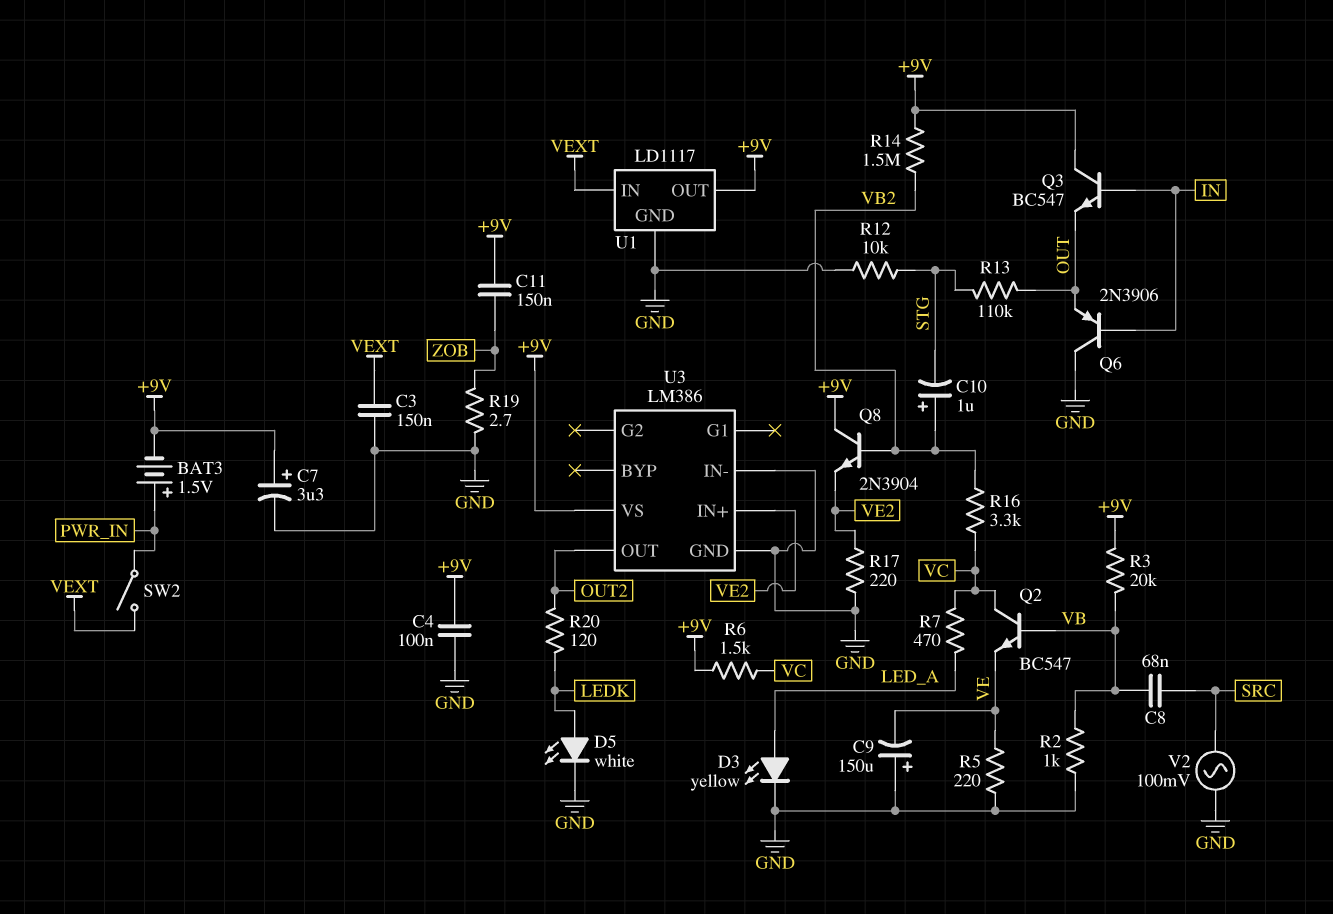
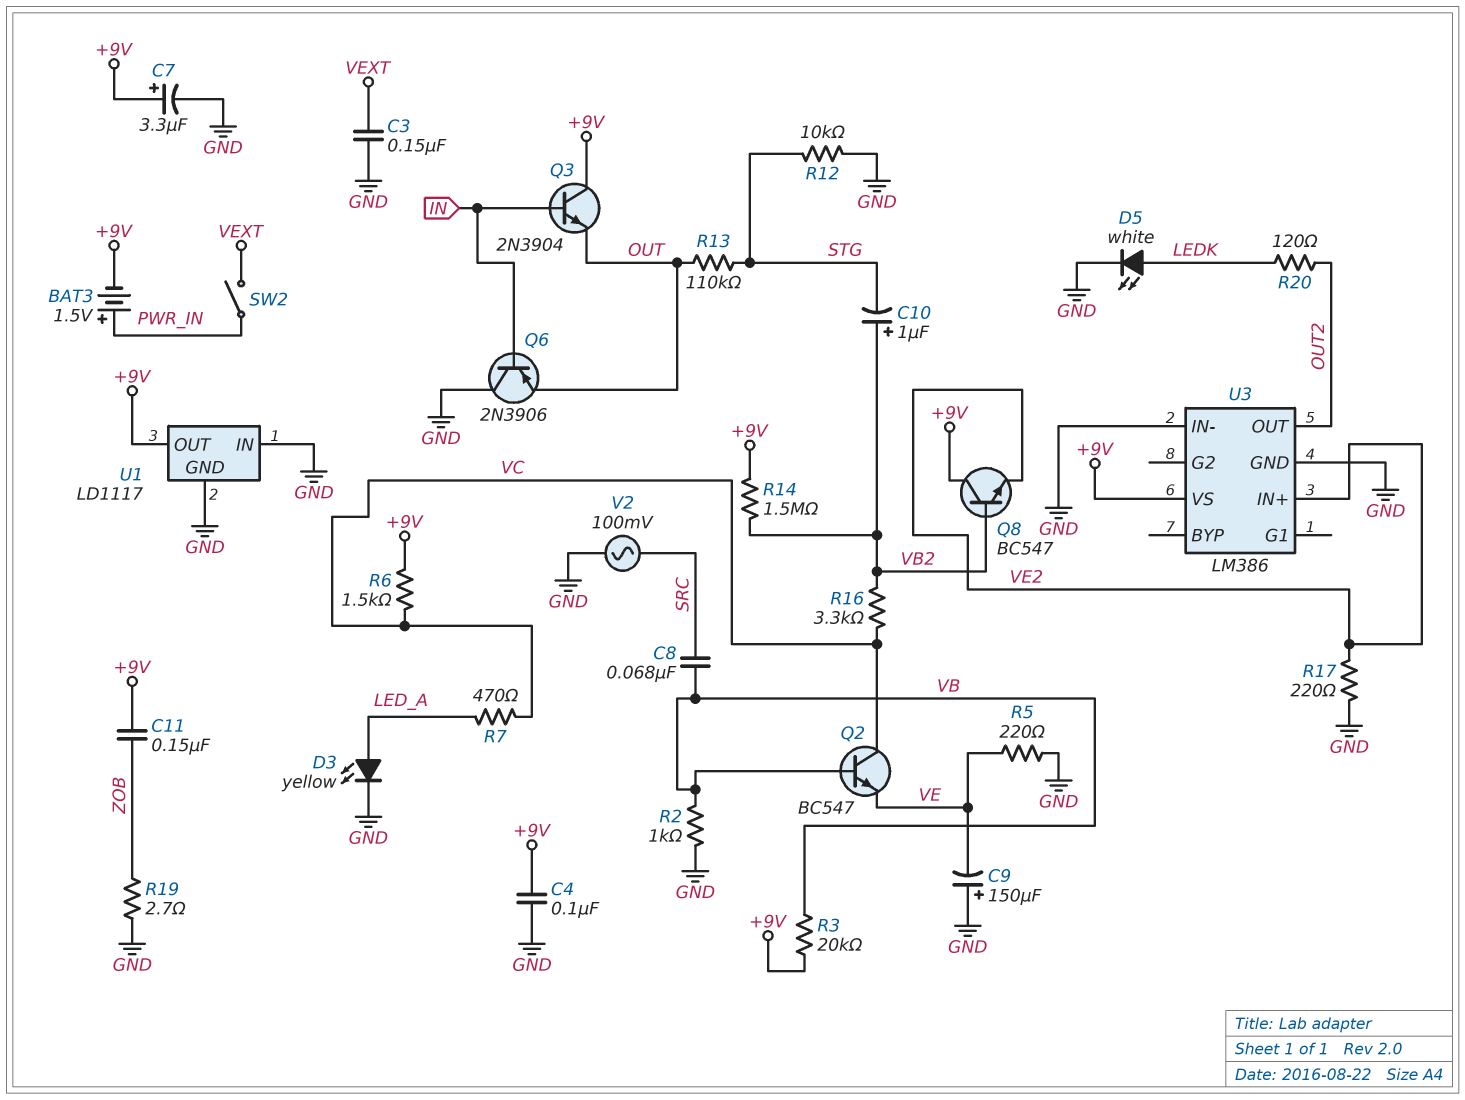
Q3: NPN BC547 (B IN, C +9V, E OUT) -> NPN 2N3904 (B IN, C +9V, E OUT)
Q8: NPN 2N3904 (B VB2, C +9V, E VE2) -> NPN BC547 (B VB2, C +9V, E VE2)
U1 pin IN: VEXT -> GND

